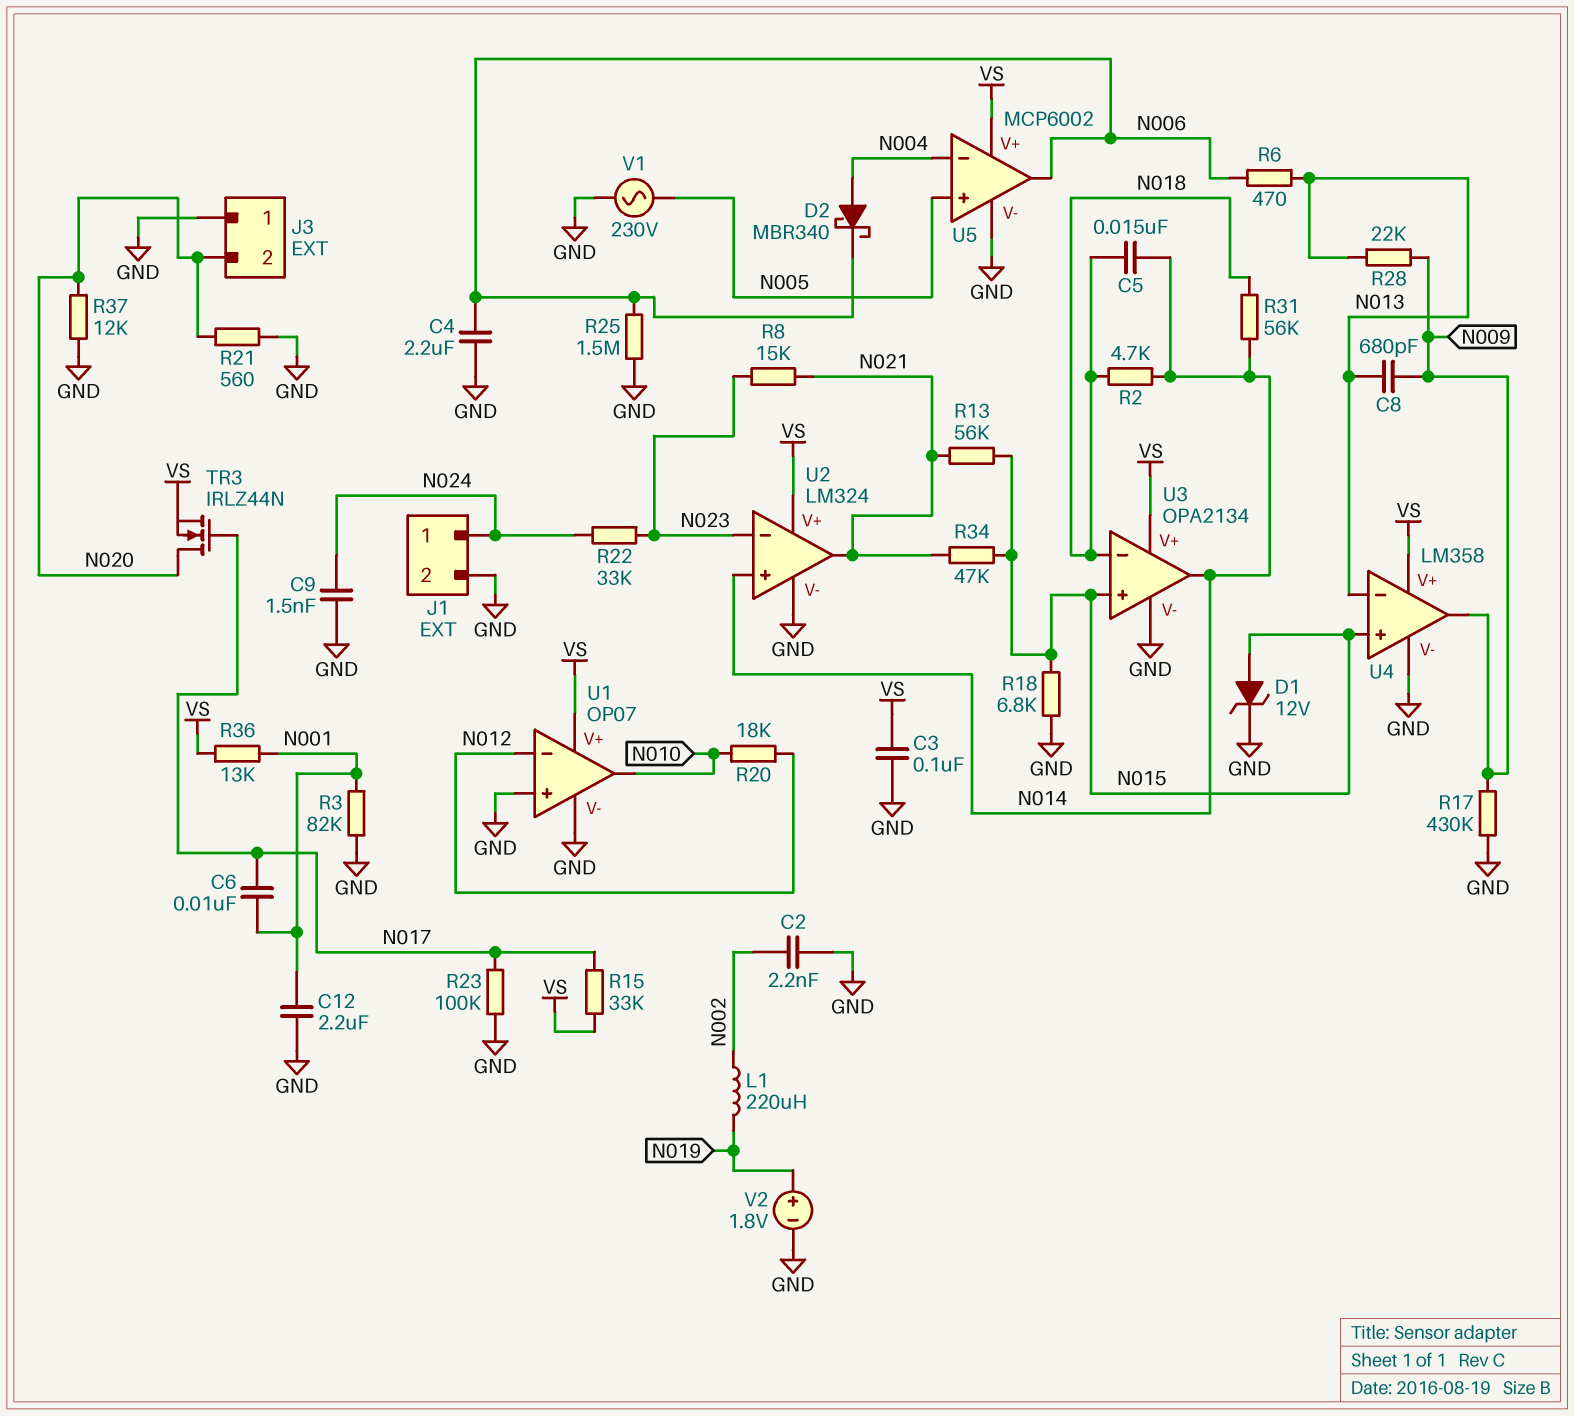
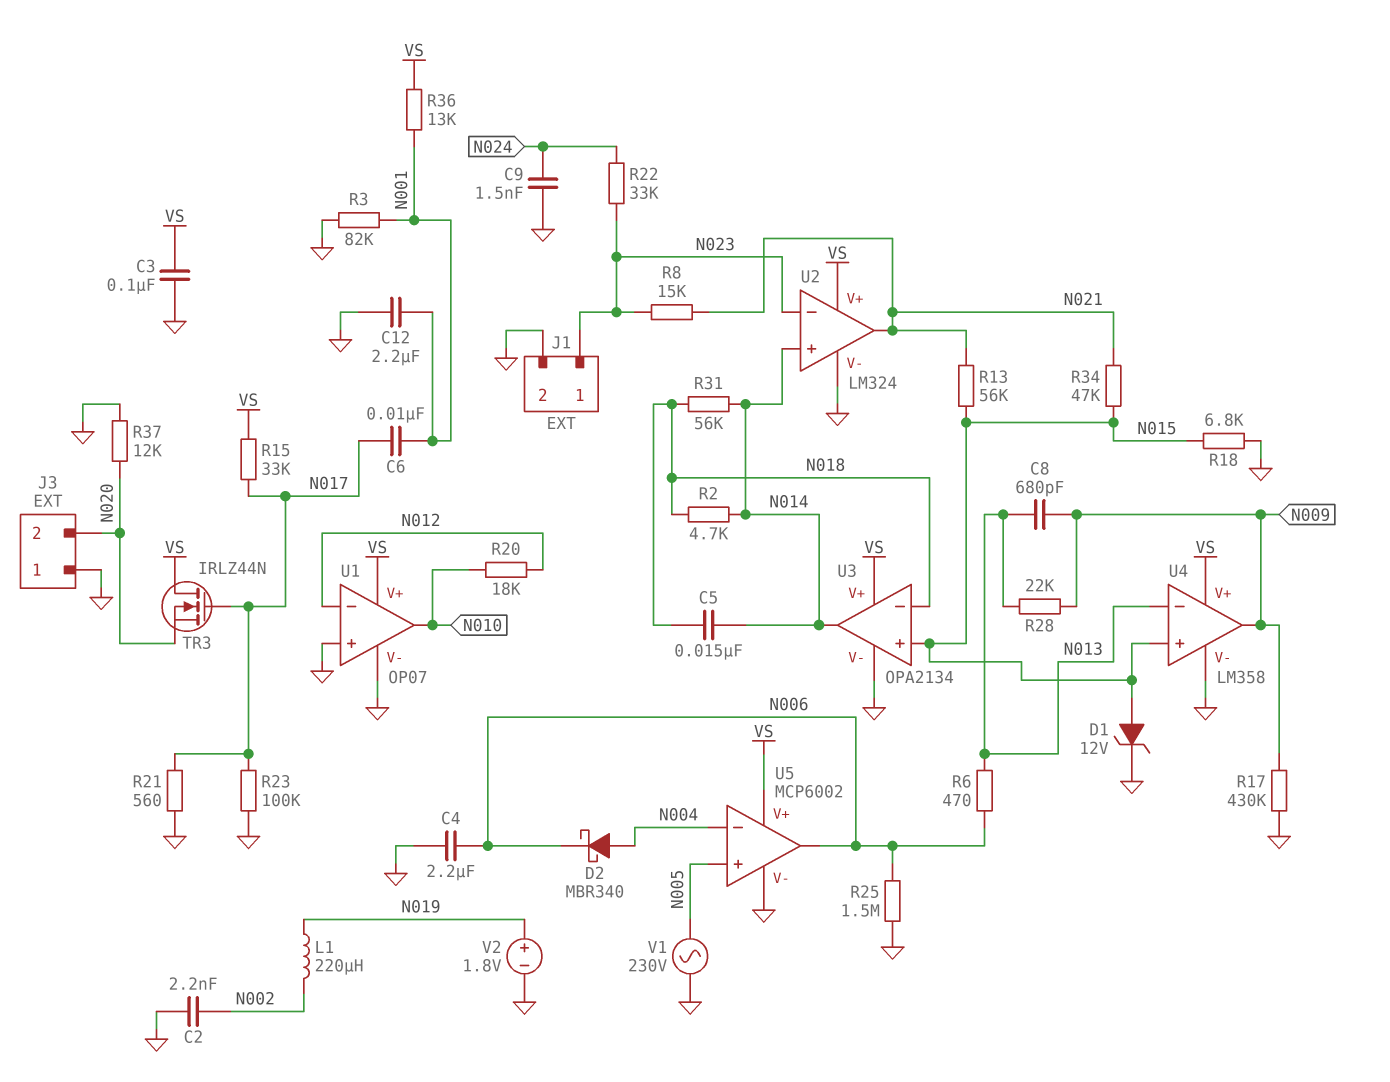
J1 pin 1: N024 -> N023
R21: 560 (GND, N020) -> 560 (GND, N017)
TR3: NMOS IRLZ44N (G N017, D N020, S VS) -> NMOS IRLZ44N (G N017, D VS, S N020)

